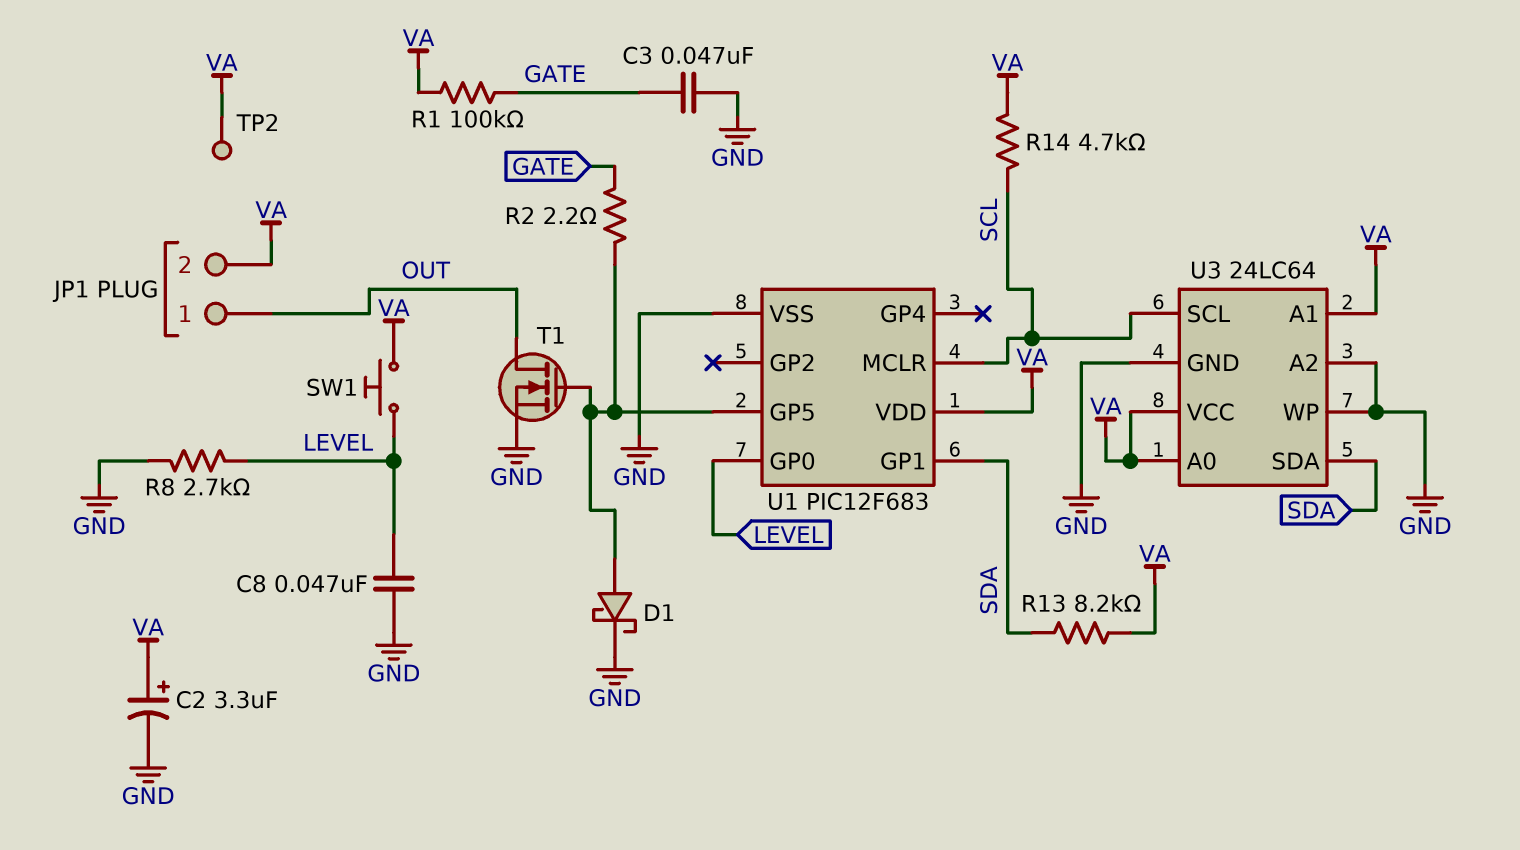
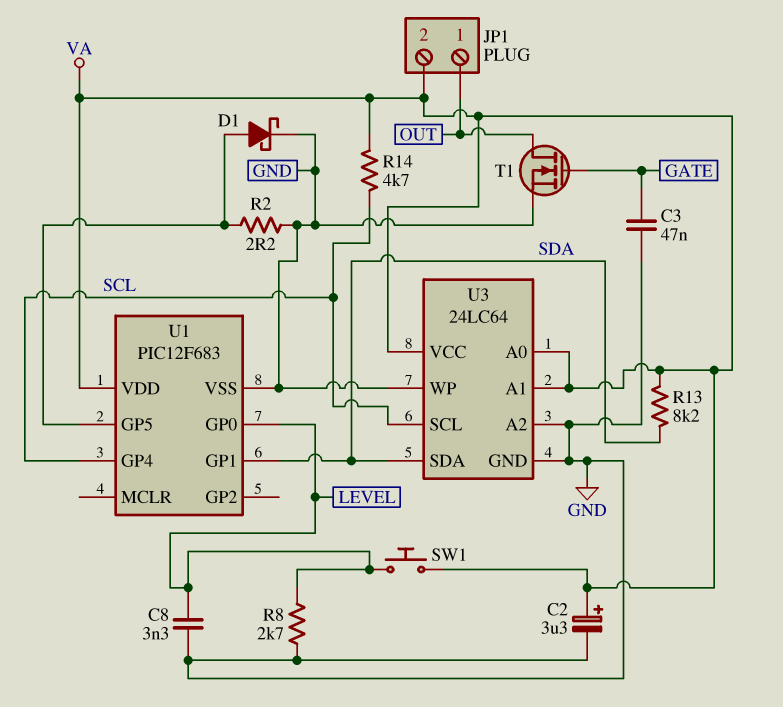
C8: 47nF (GND, LEVEL) -> 3.3nF (GND, LEVEL)
R1: 100k (GATE, VA) -> none
R2: 2.2 (GATE, U1/GP5) -> 2.2 (GND, U1/GP5)
T1: NMOS (G U1/GP5, D OUT, S GND) -> NMOS (G GATE, D OUT, S GND)
TP2: test point (VA) -> none
U1 pin GP4: none -> SCL
U1 pin MCLR: SCL -> none

